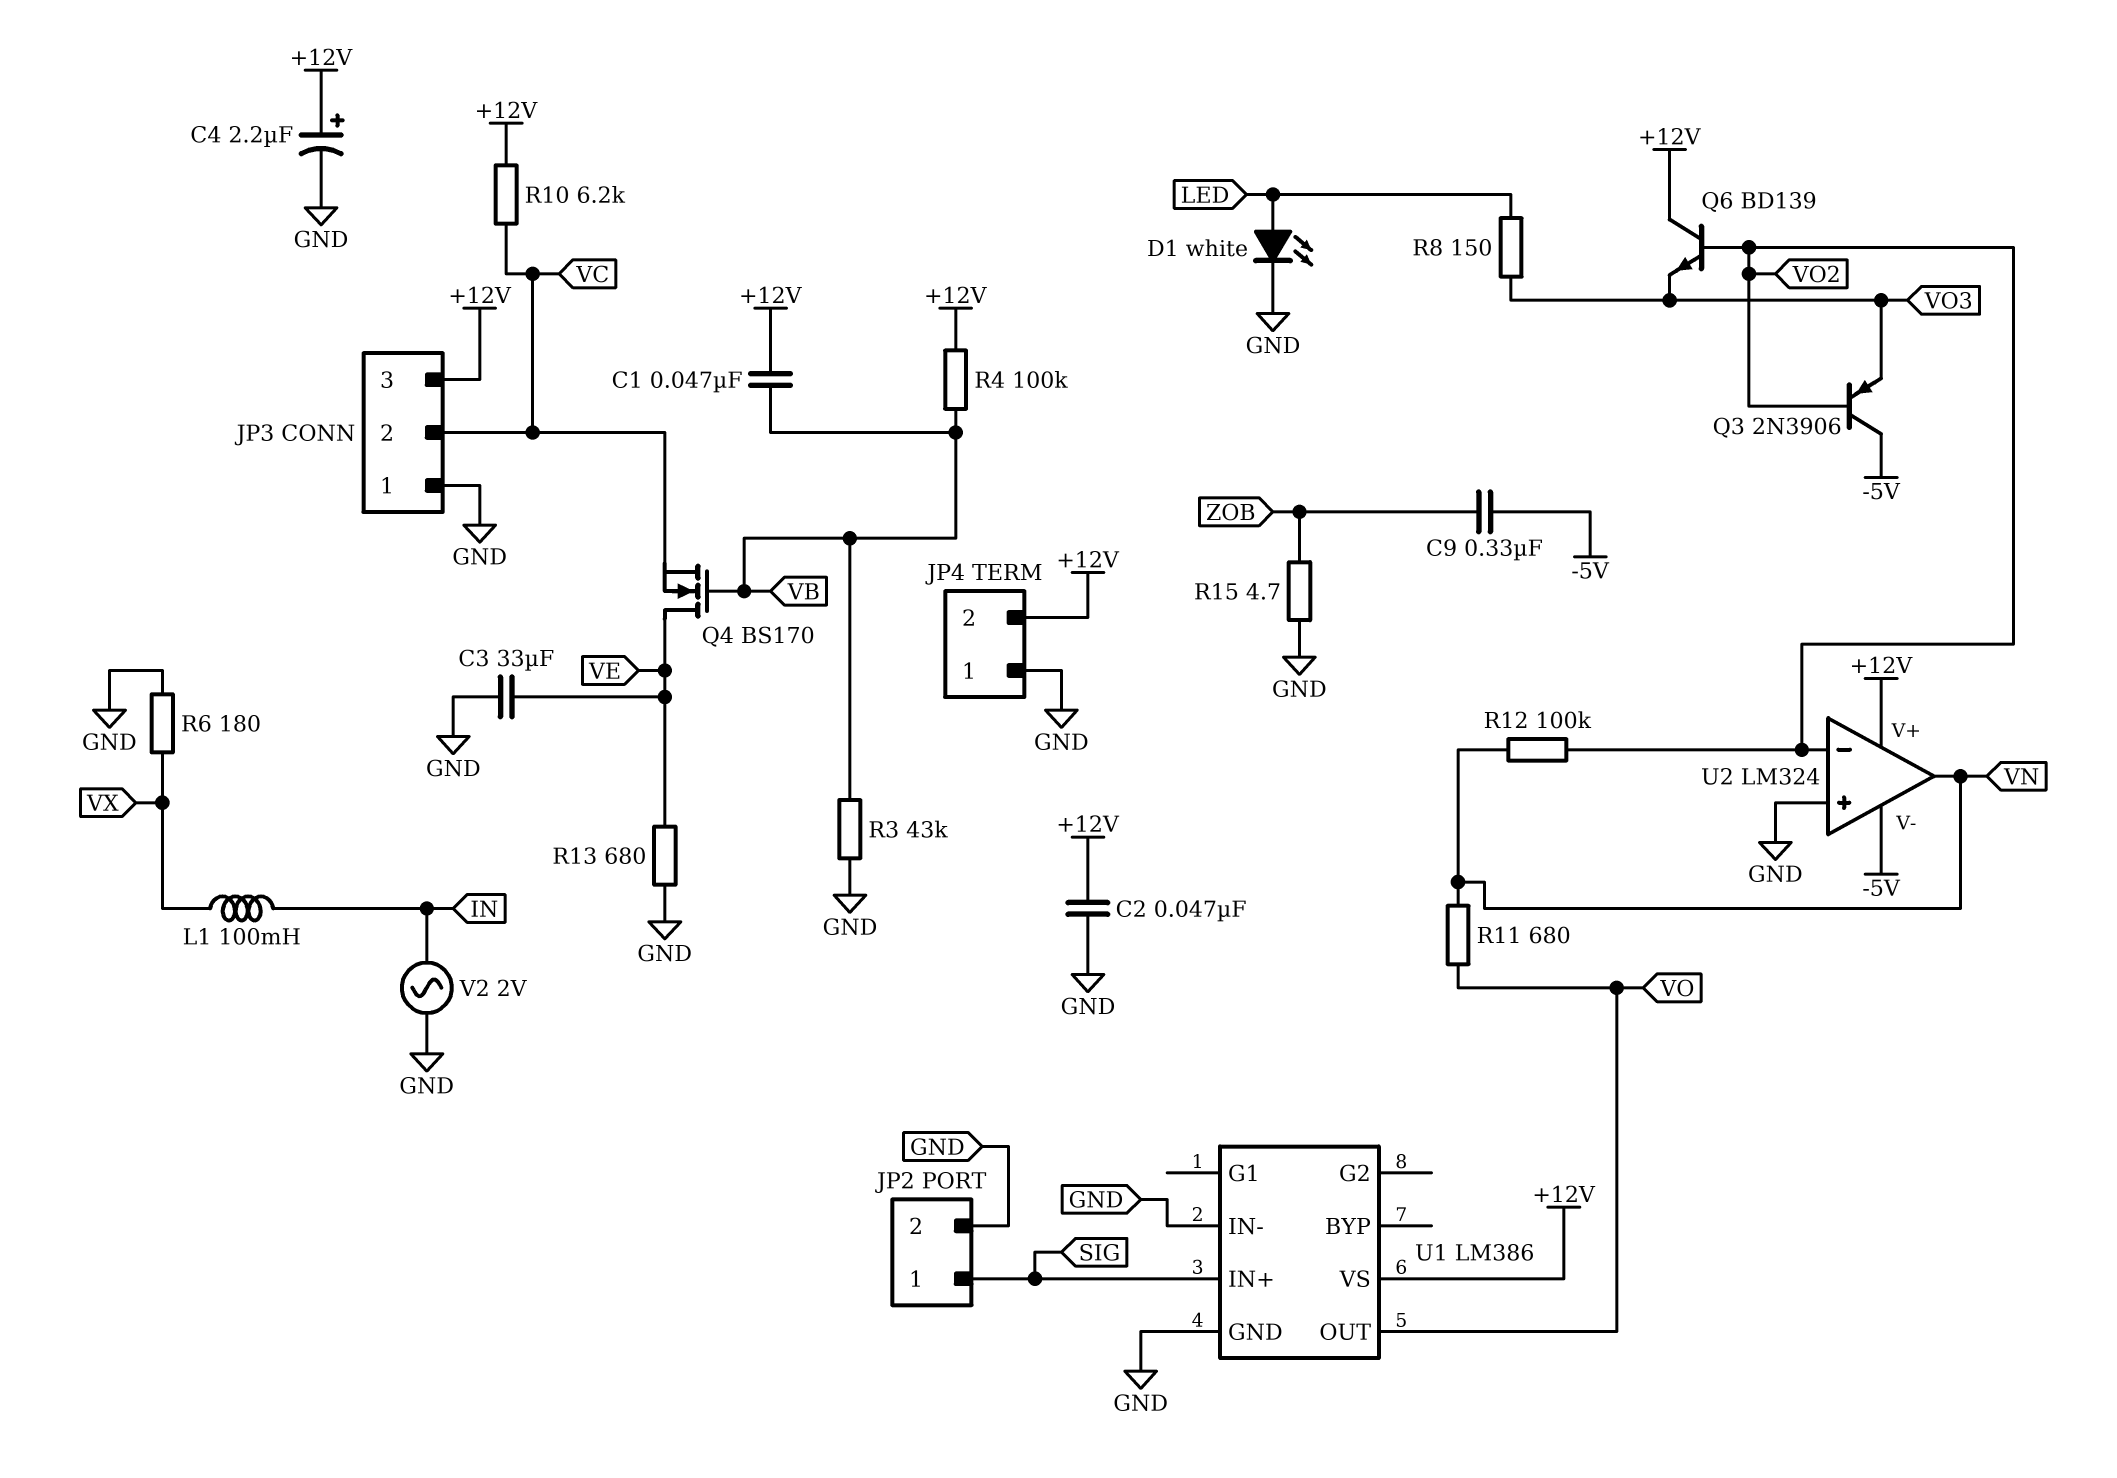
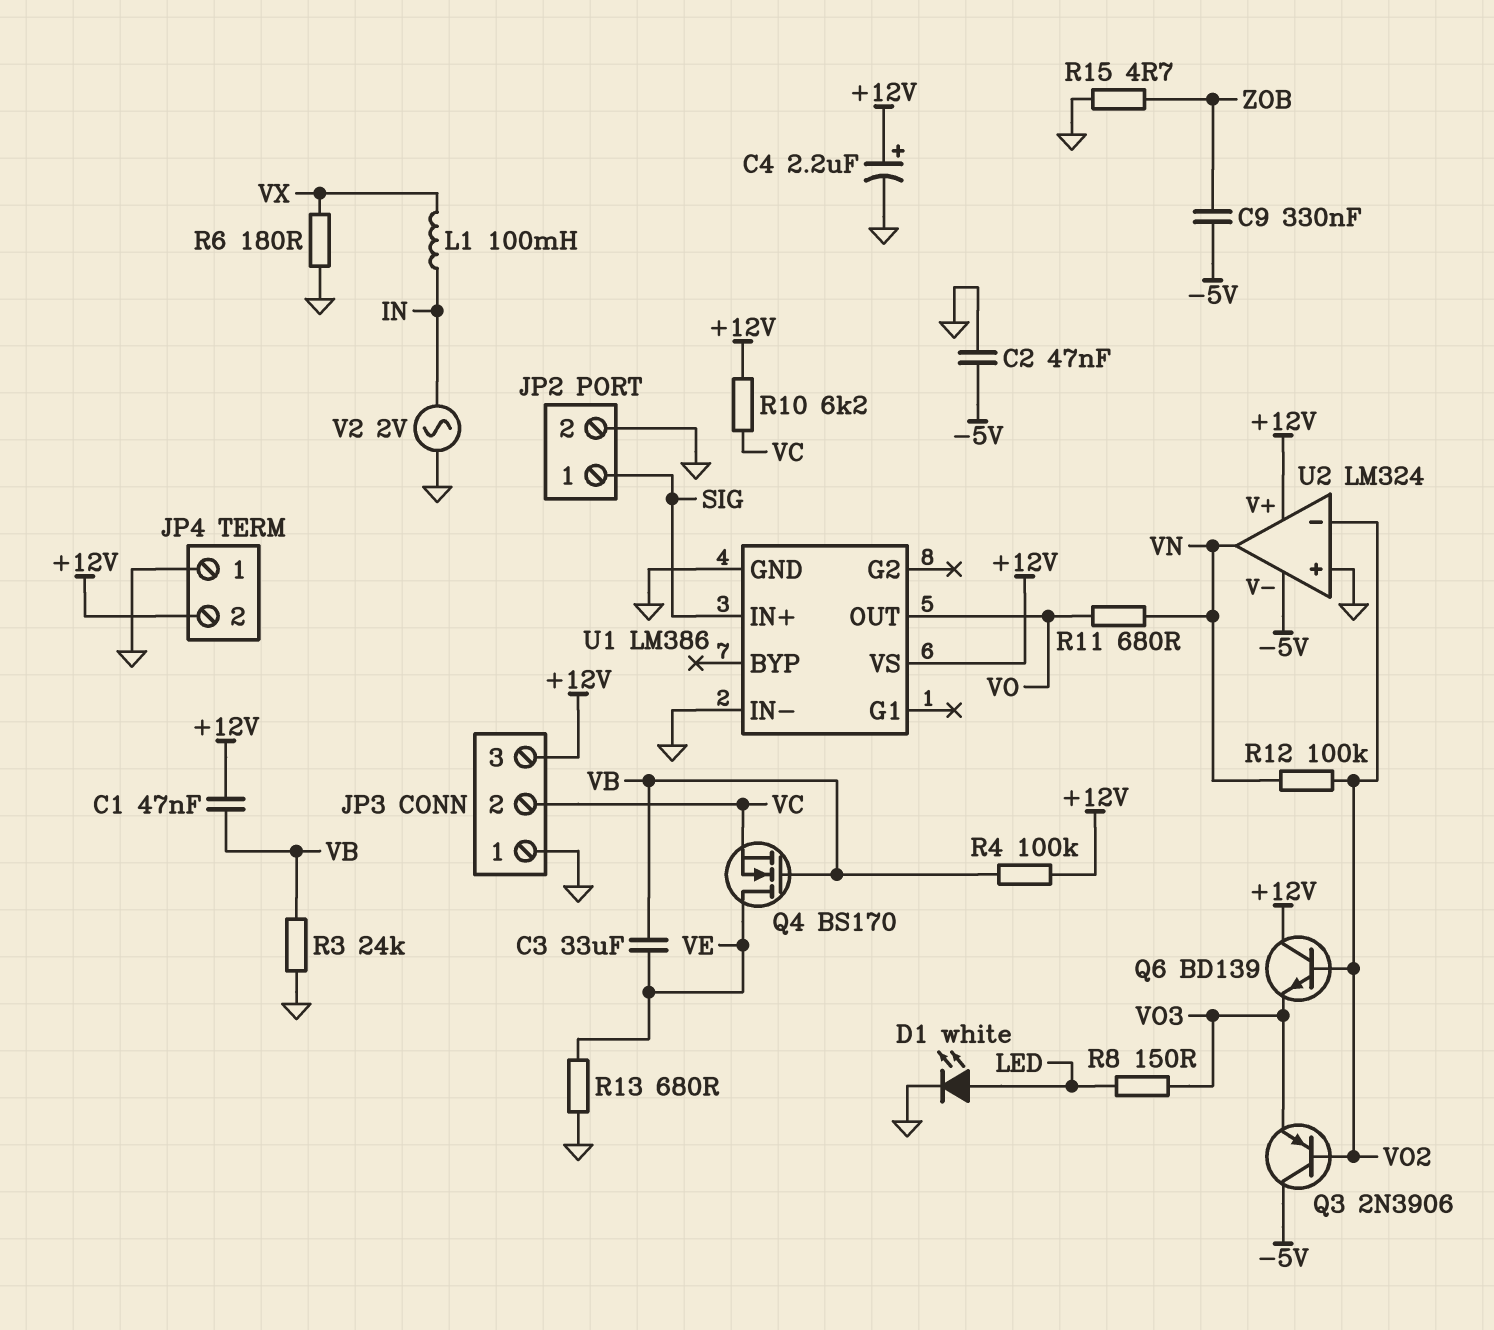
C2: 47nF (+12V, GND) -> 47nF (-5V, GND)
C3: 33uF (GND, VE) -> 33uF (VB, VE)
R3: 43k (GND, VB) -> 24k (GND, VB)

